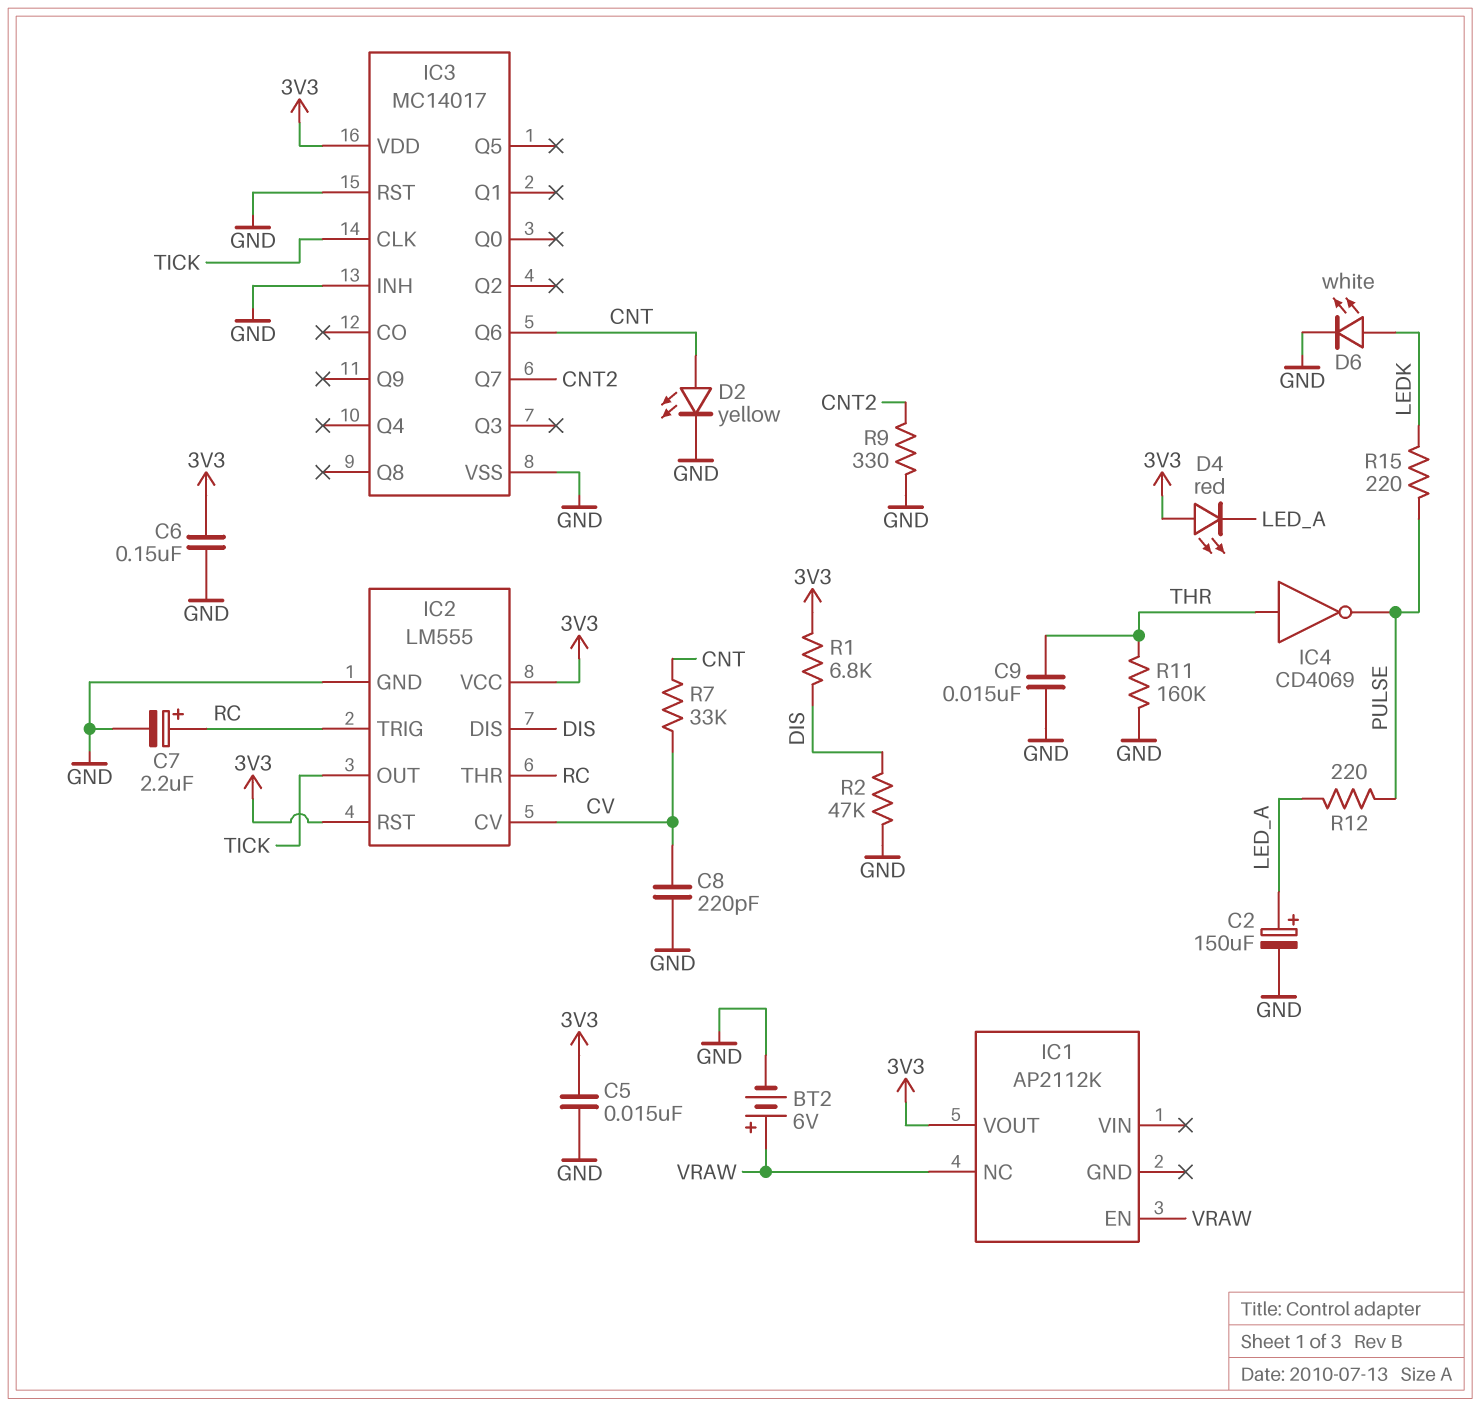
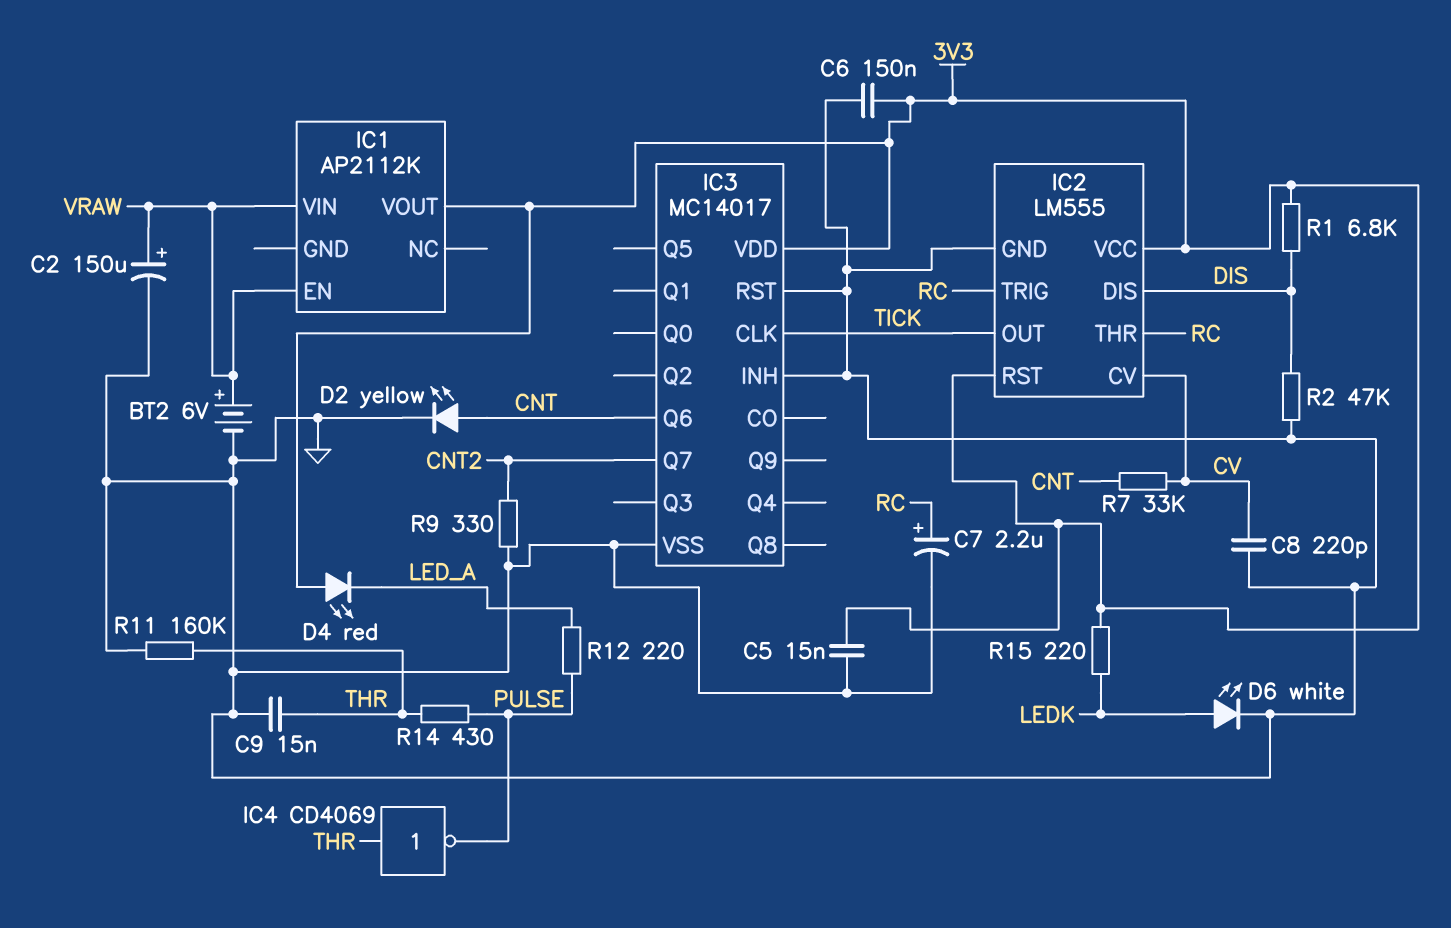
C2: 150uF (plus LED_A, minus GND) -> 150uF (plus VRAW, minus GND)
IC1 pin NC: VRAW -> none
IC1 pin VIN: none -> VRAW
R14: none -> 430 (PULSE, THR)
R15: 220 (LEDK, PULSE) -> 220 (3V3, LEDK)

